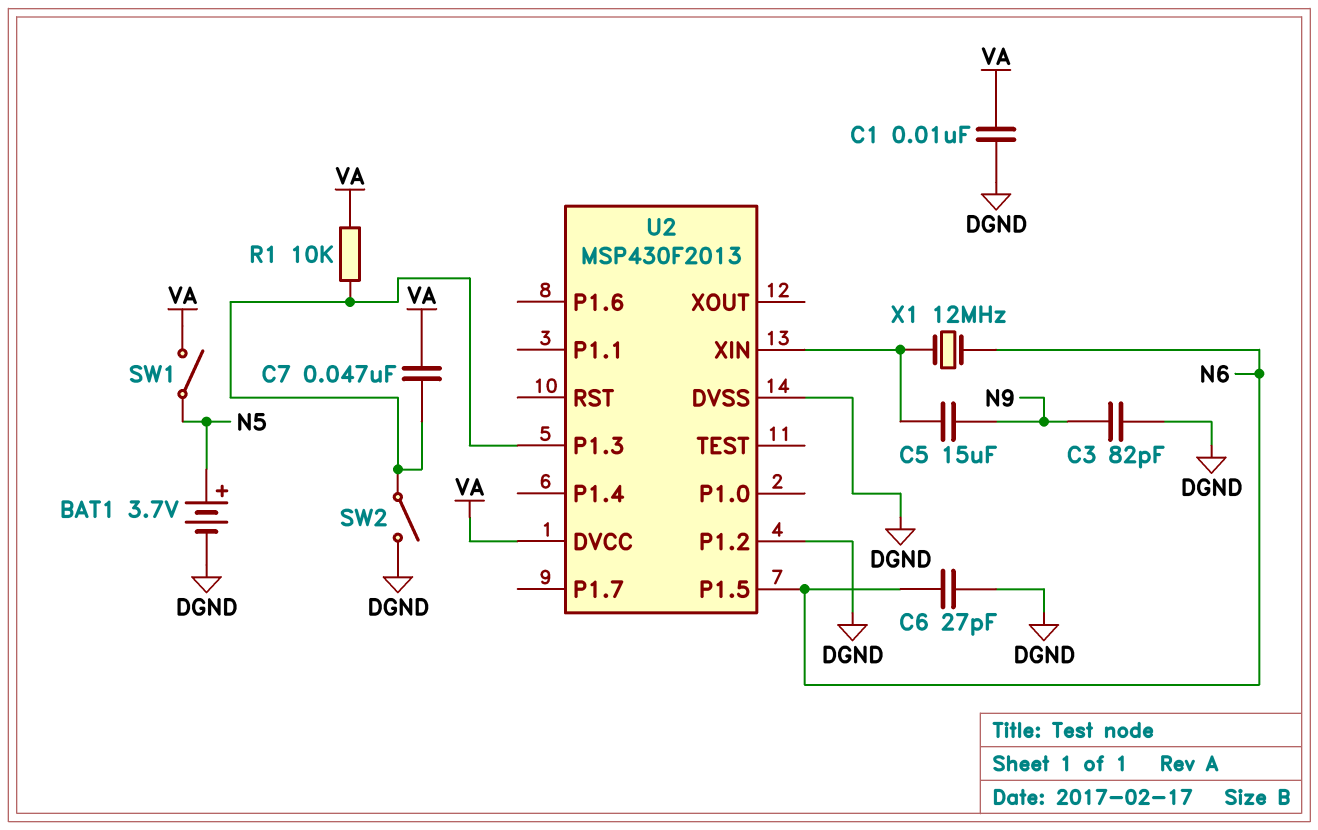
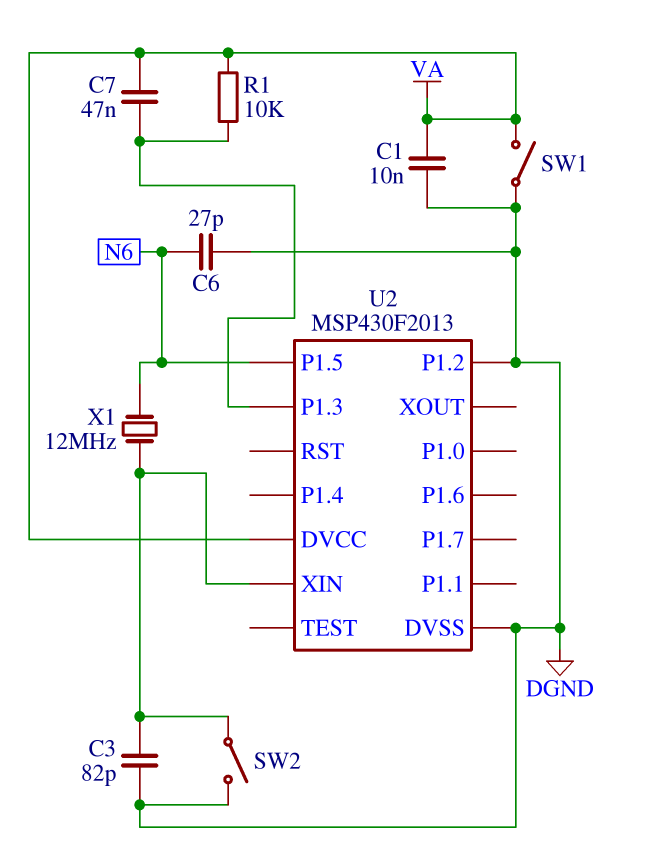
BAT1: 3.7V (plus N5, minus DGND) -> none
C3: 82pF (DGND, N9) -> 82pF (DGND, U2/XIN)
C5: 15uF (N9, U2/XIN) -> none
SW1: switch (N5, VA) -> switch (DGND, VA)
SW2: switch (DGND, U2/P1.3) -> switch (DGND, U2/XIN)

